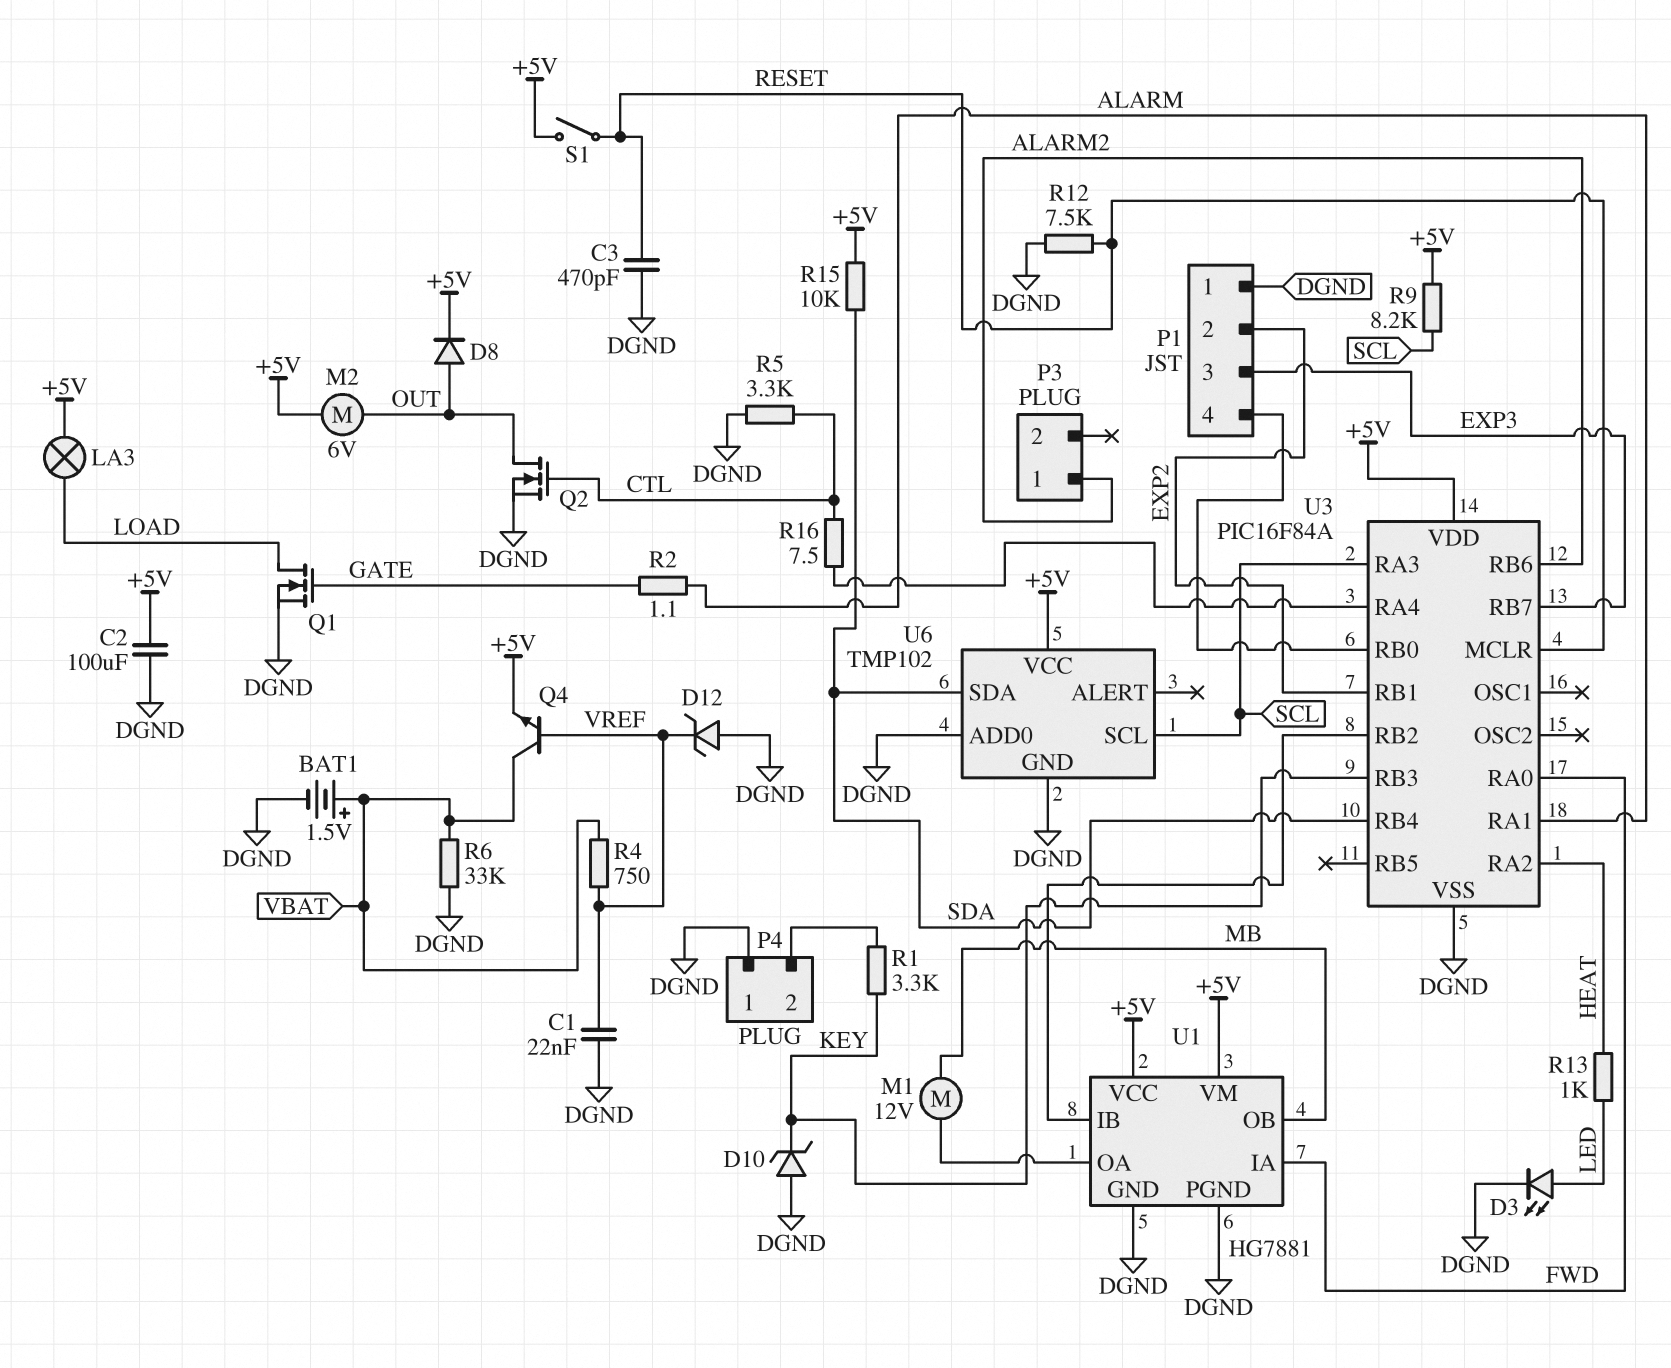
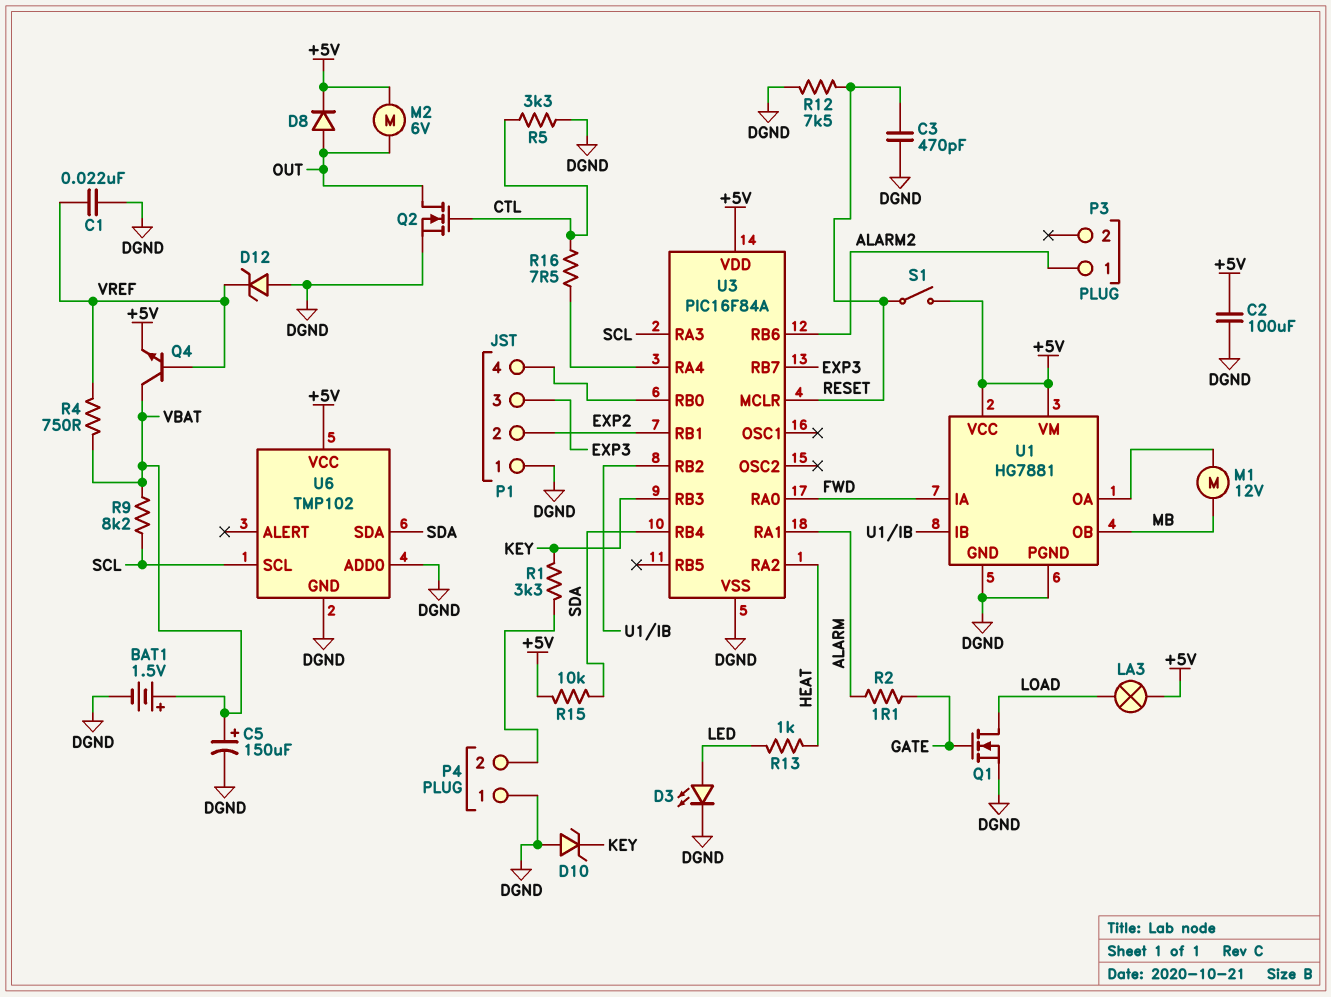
C5: none -> 150uF (plus VBAT, minus DGND)
R6: 33k (DGND, VBAT) -> none
R9: 8.2k (+5V, SCL) -> 8.2k (SCL, VBAT)

